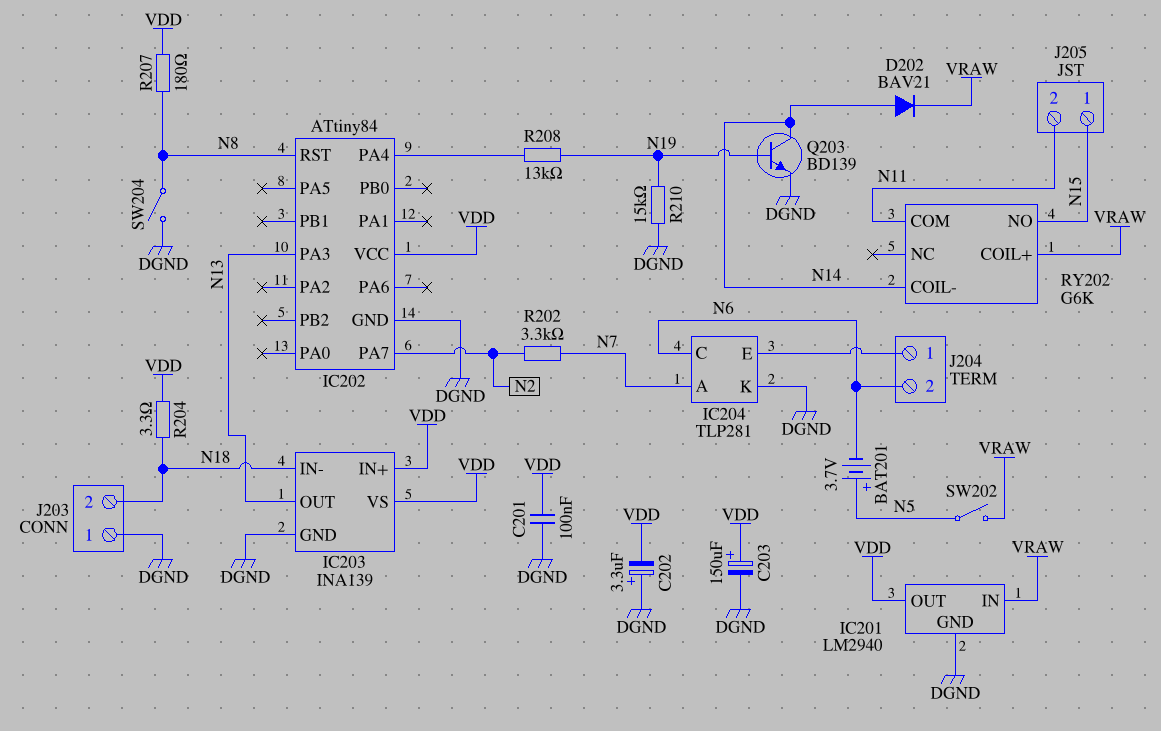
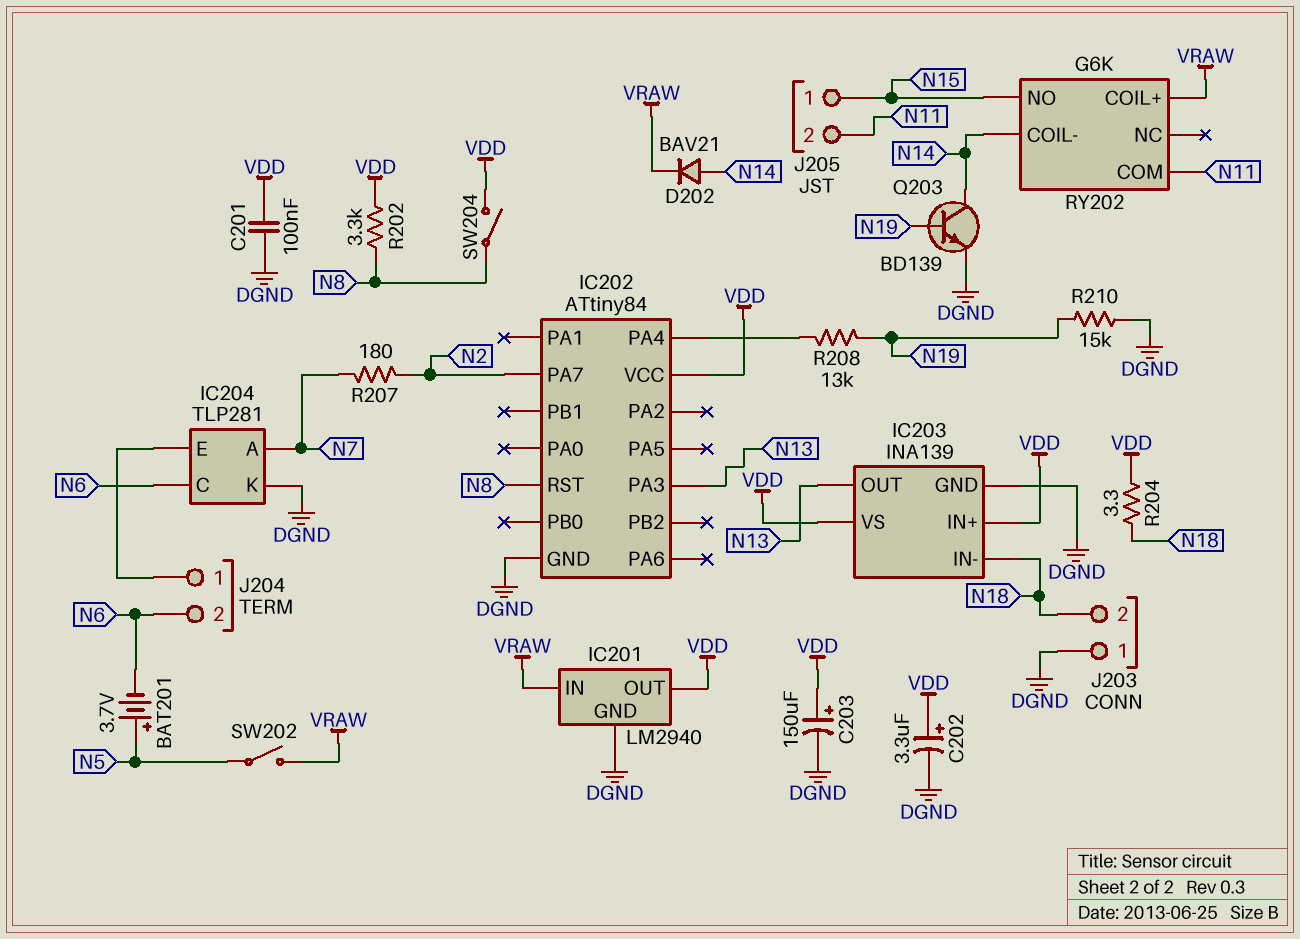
C202: 3.3uF (plus DGND, minus VDD) -> 3.3uF (plus VDD, minus DGND)
R202: 3.3k (N2, N7) -> 3.3k (N8, VDD)
R207: 180 (N8, VDD) -> 180 (N2, N7)
SW204: switch (DGND, N8) -> switch (N8, VDD)

